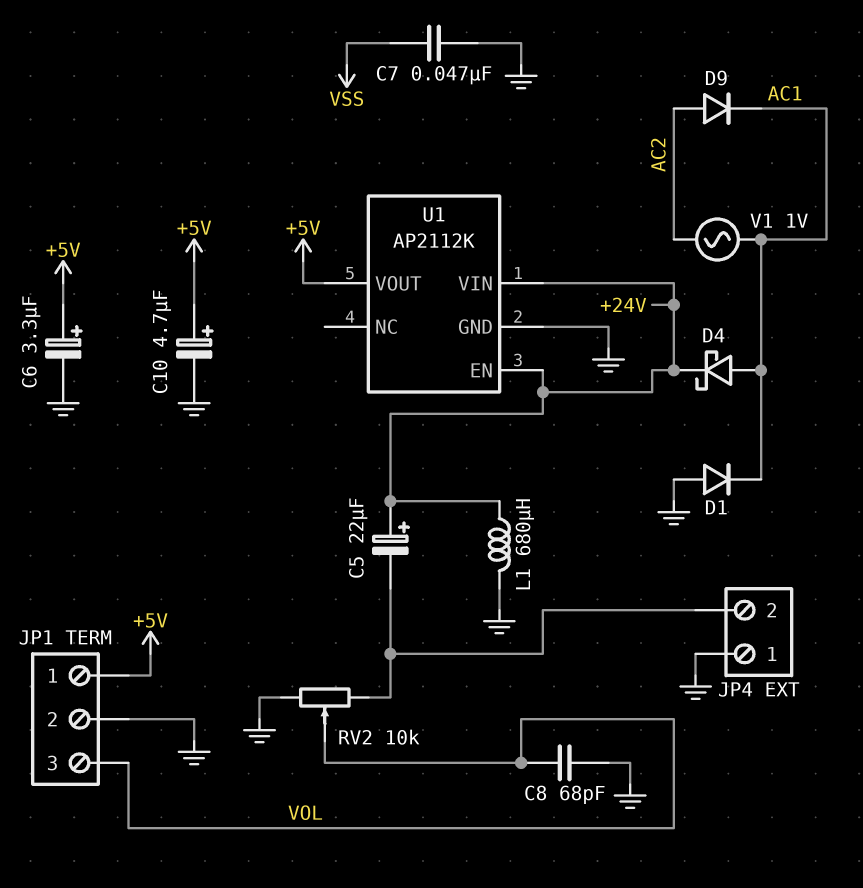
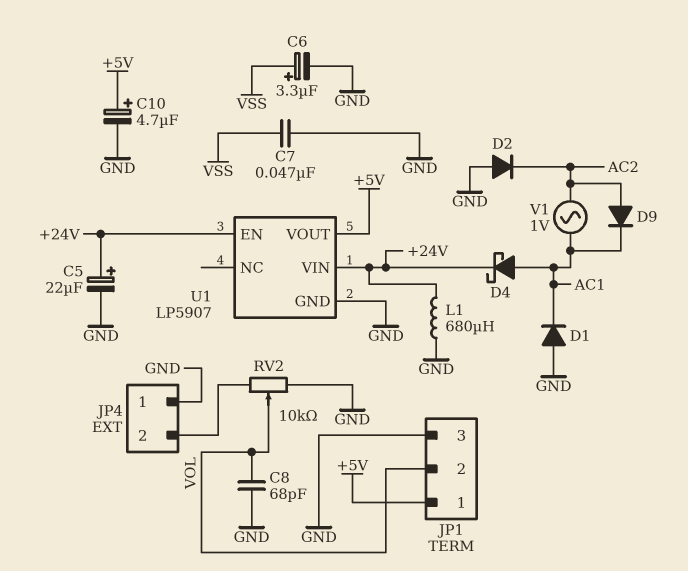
C5: 22uF (plus +24V, minus JP4/2) -> 22uF (plus +24V, minus GND)
C6: 3.3uF (plus +5V, minus GND) -> 3.3uF (plus VSS, minus GND)
D2: none -> diode (A GND, K AC2)
JP1 pin 2: GND -> VOL
JP1 pin 3: VOL -> GND
U1: AP2112K -> LP5907

